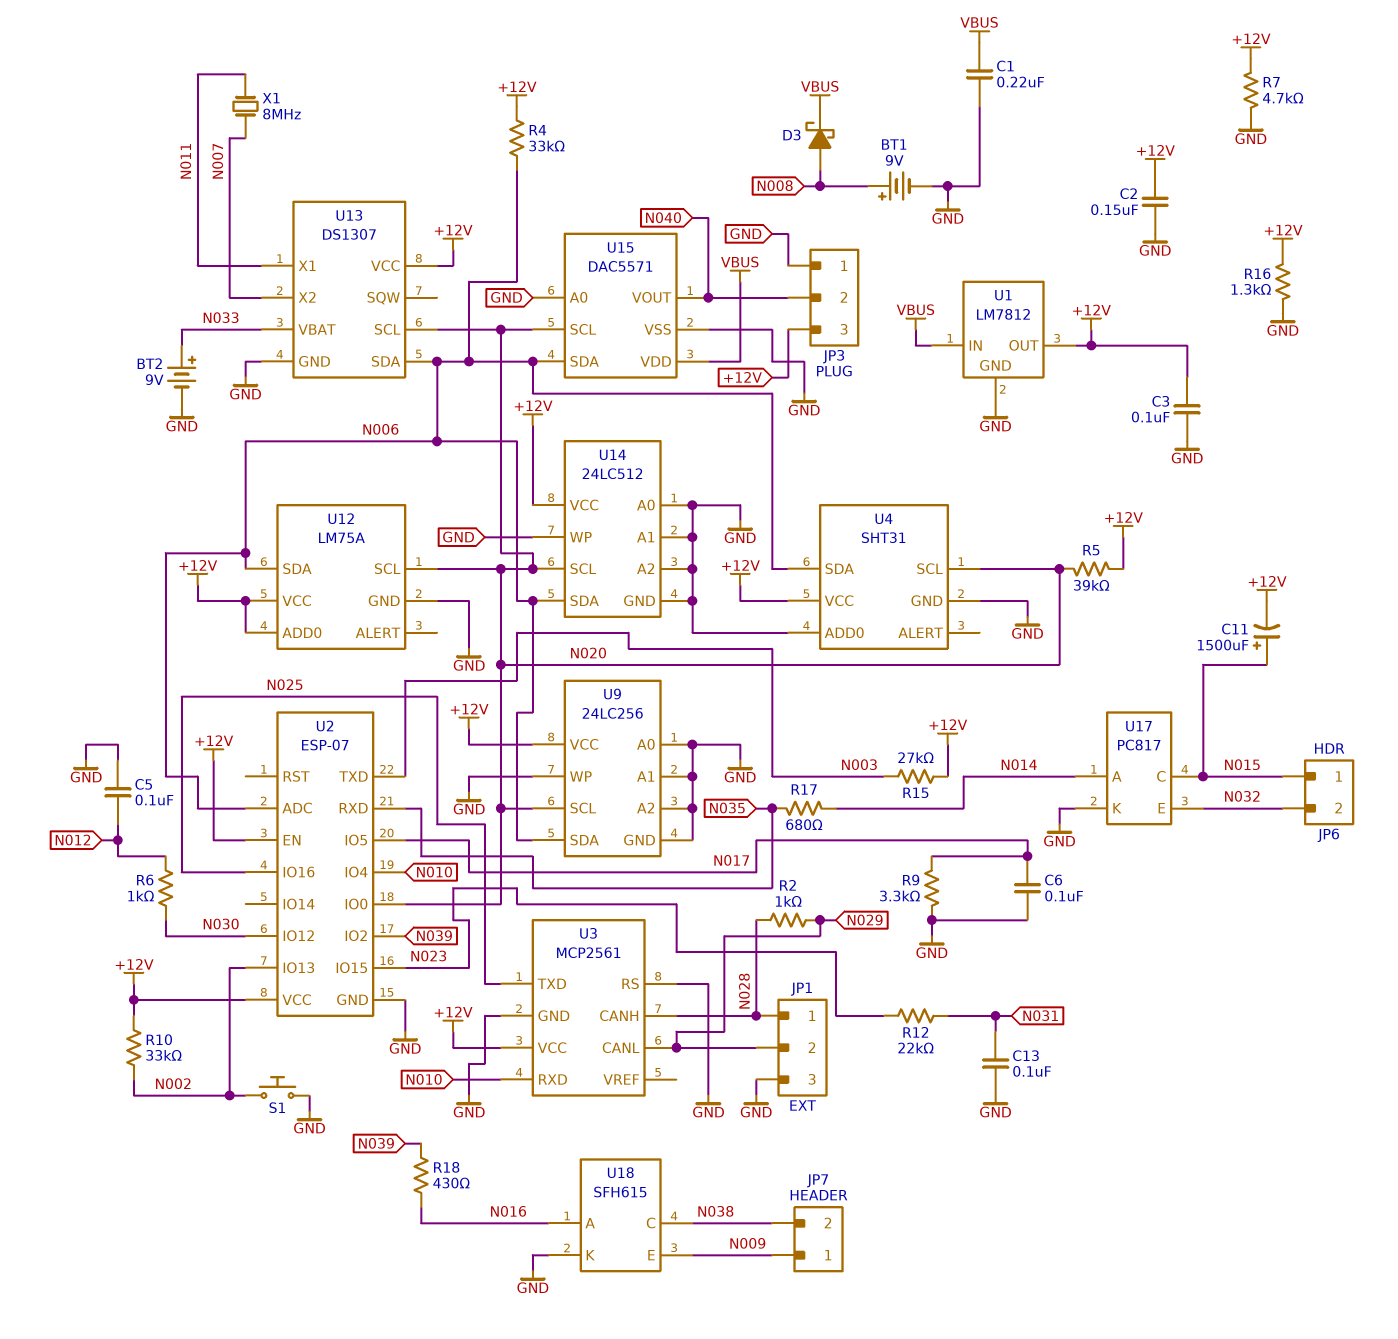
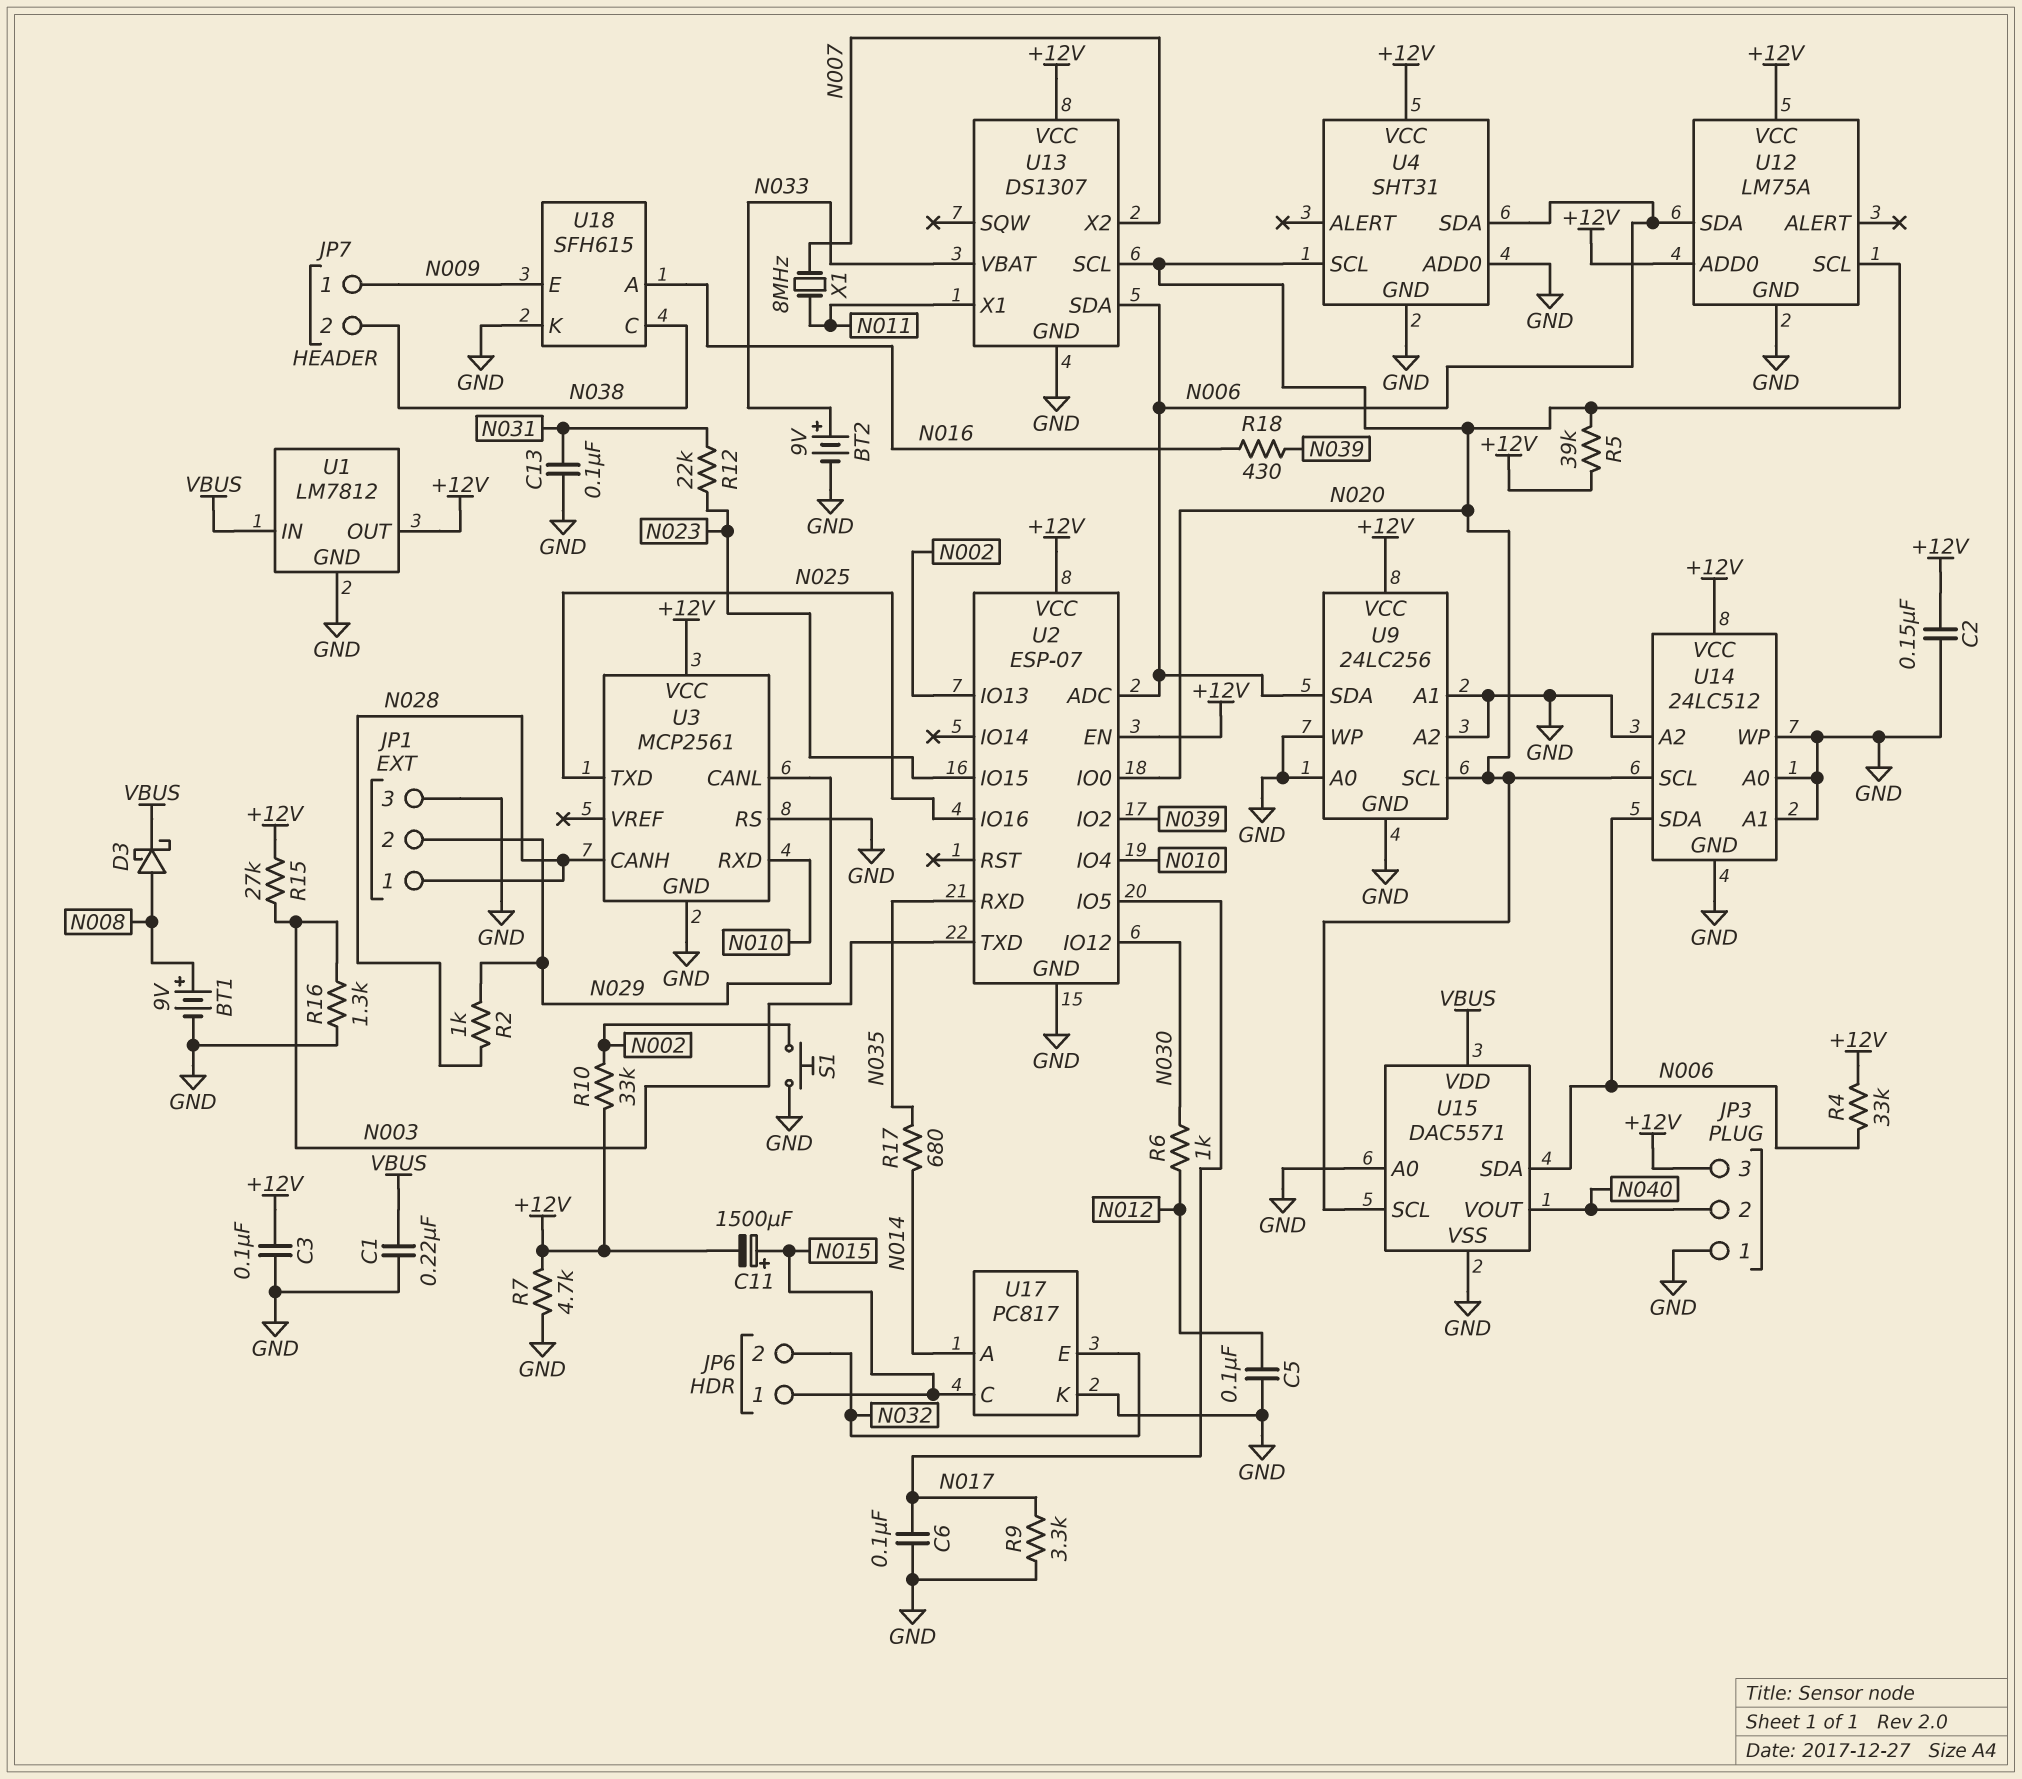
R16: 1.3k (+12V, GND) -> 1.3k (GND, N003)

